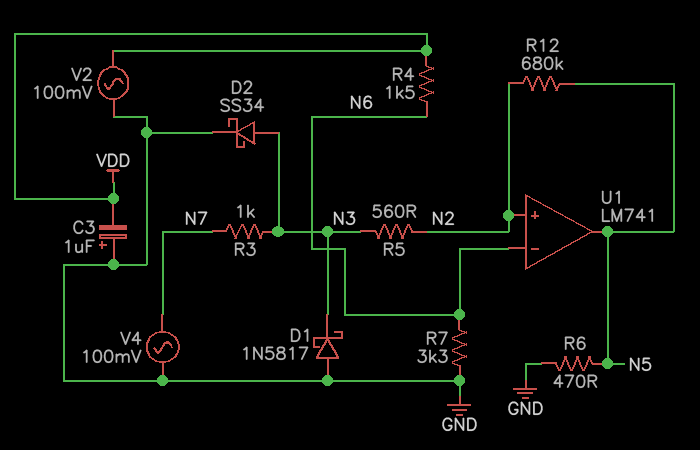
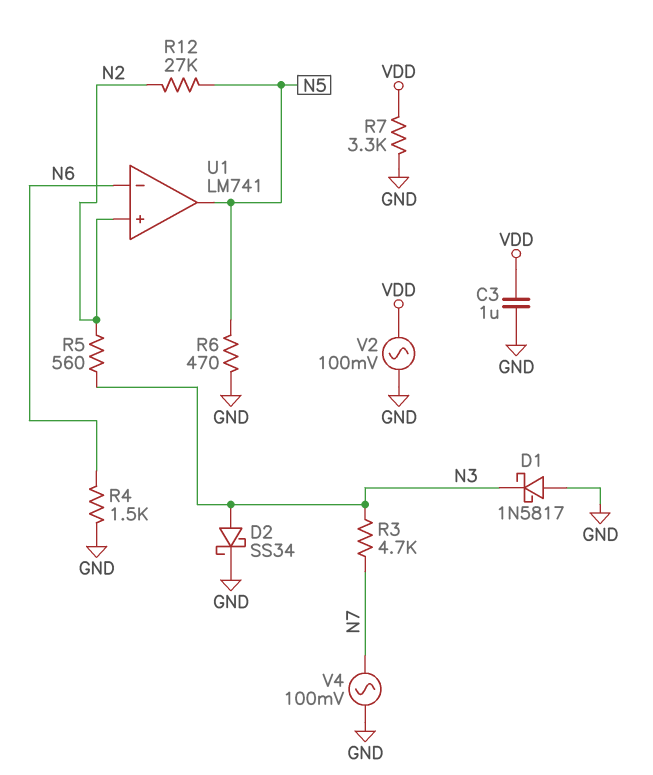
C3: 1uF (plus GND, minus VDD) -> 1uF (GND, VDD)
R3: 1k (N3, N7) -> 4.7k (N3, N7)
R4: 1.5k (N6, VDD) -> 1.5k (GND, N6)
R7: 3.3k (GND, N6) -> 3.3k (GND, VDD)
R12: 680k (N2, N5) -> 27k (N2, N5)

